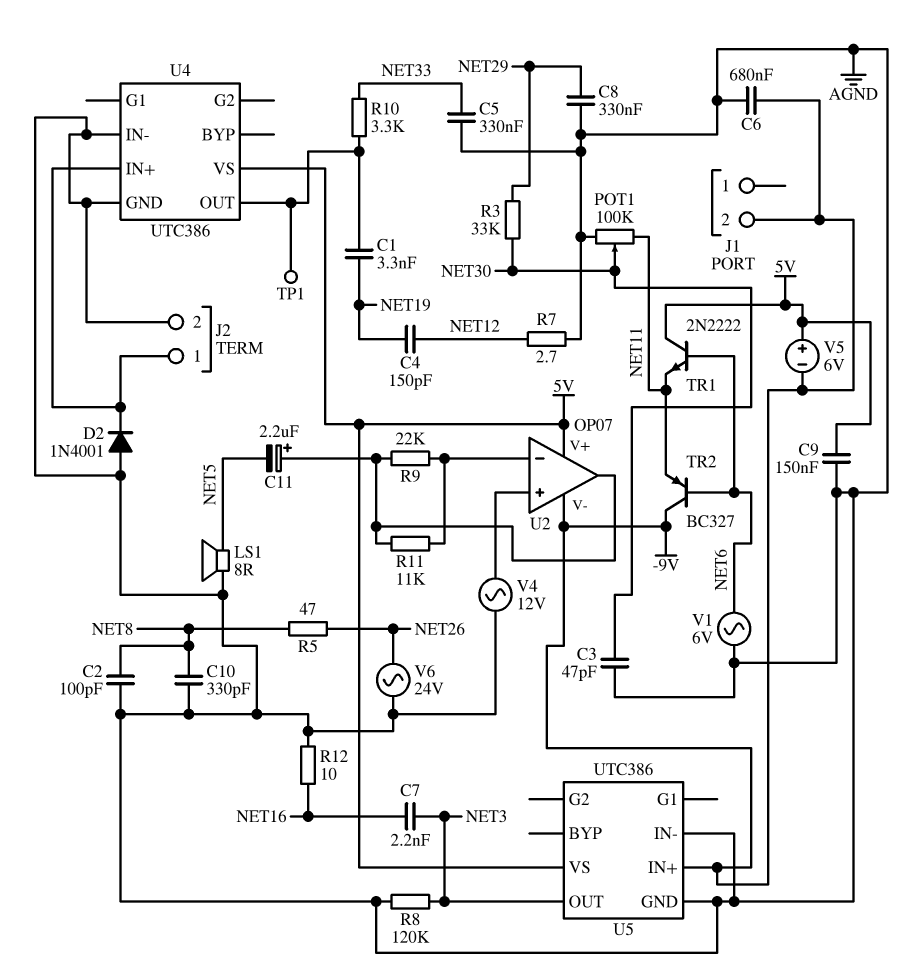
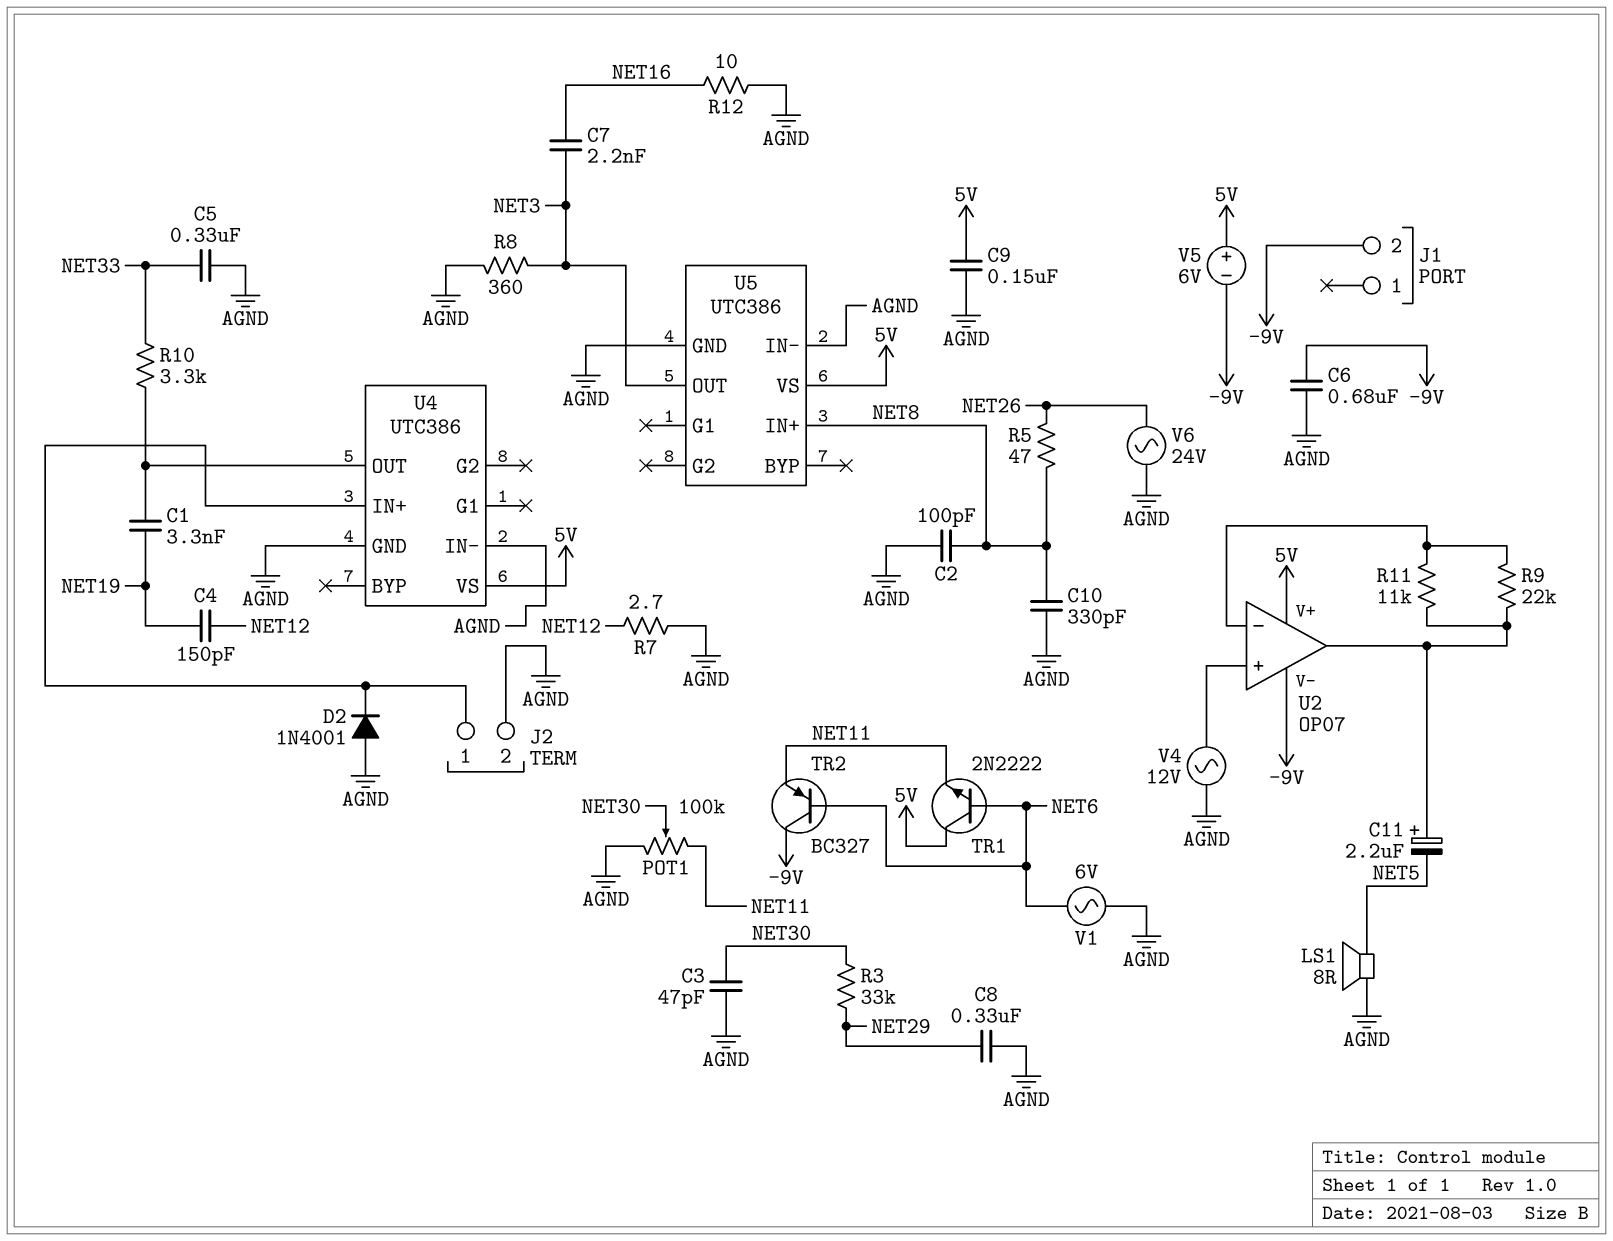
R8: 120k (AGND, NET3) -> 360 (AGND, NET3)
TP1: test point (U4/OUT) -> none
U5 pin IN+: -9V -> NET8

